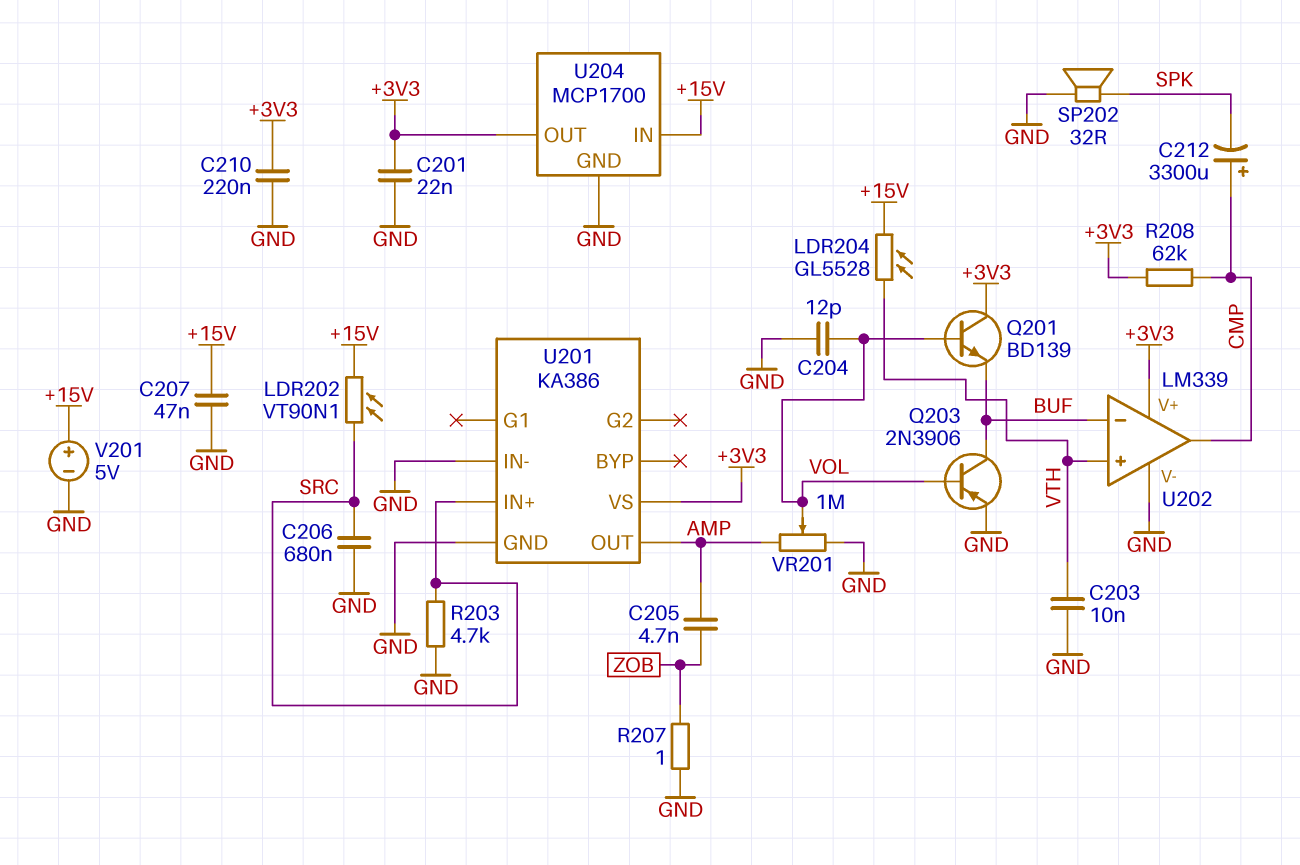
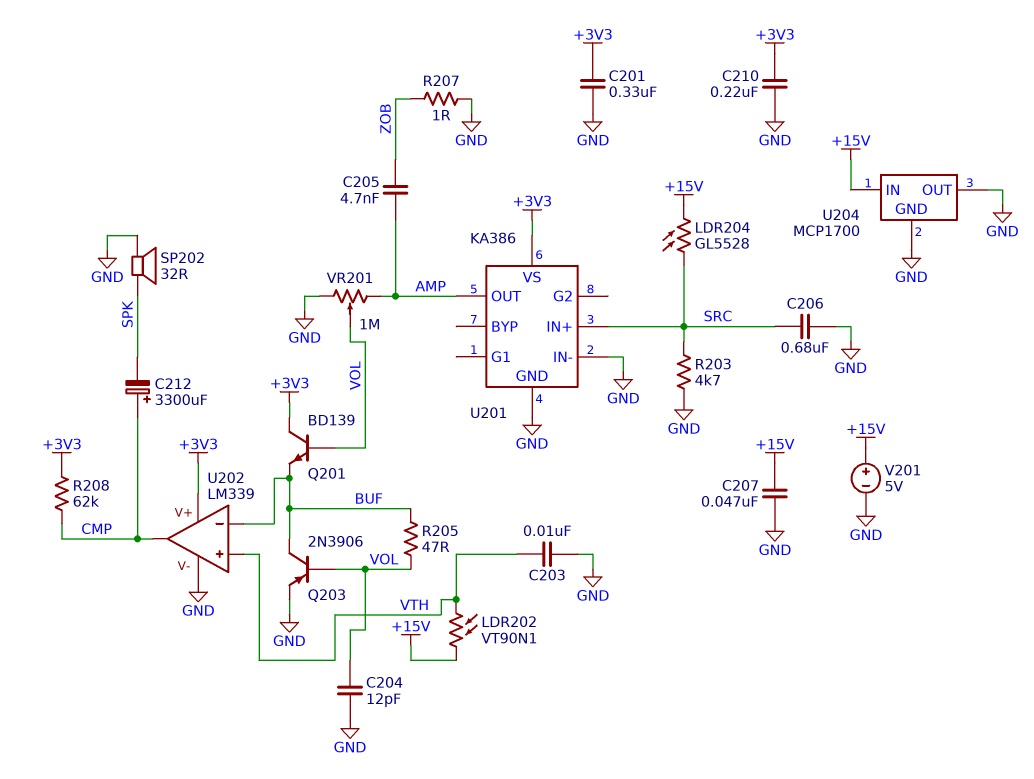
C201: 22nF (+3V3, GND) -> 330nF (+3V3, GND)
LDR202: VT90N1 (+15V, SRC) -> VT90N1 (+15V, VTH)
LDR204: GL5528 (+15V, VTH) -> GL5528 (+15V, SRC)
R205: none -> 47 (BUF, VOL)
U204 pin OUT: +3V3 -> GND

